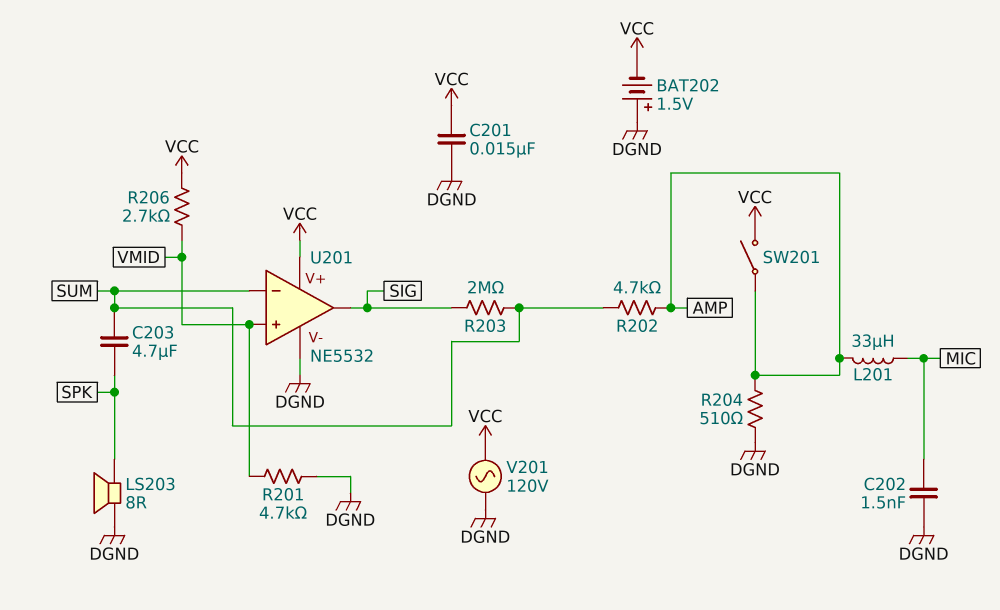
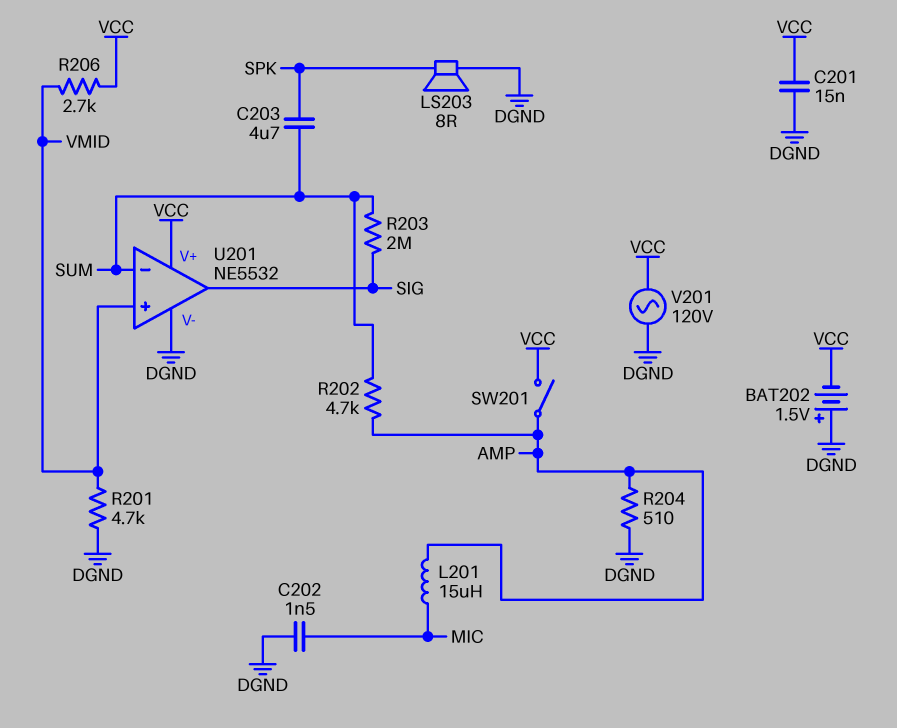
L201: 33uH (AMP, MIC) -> 15uH (AMP, MIC)

